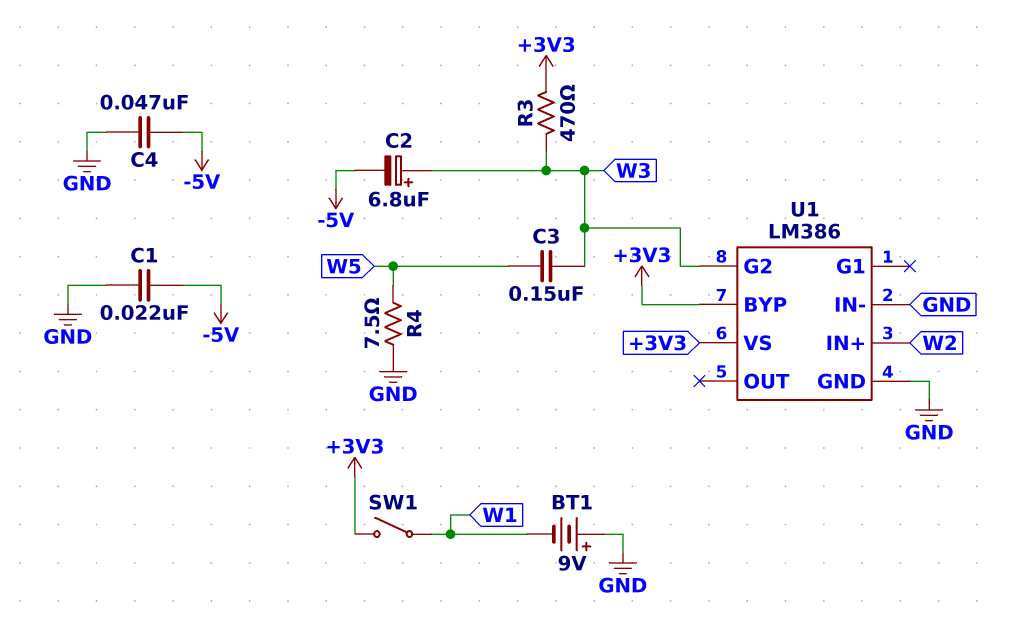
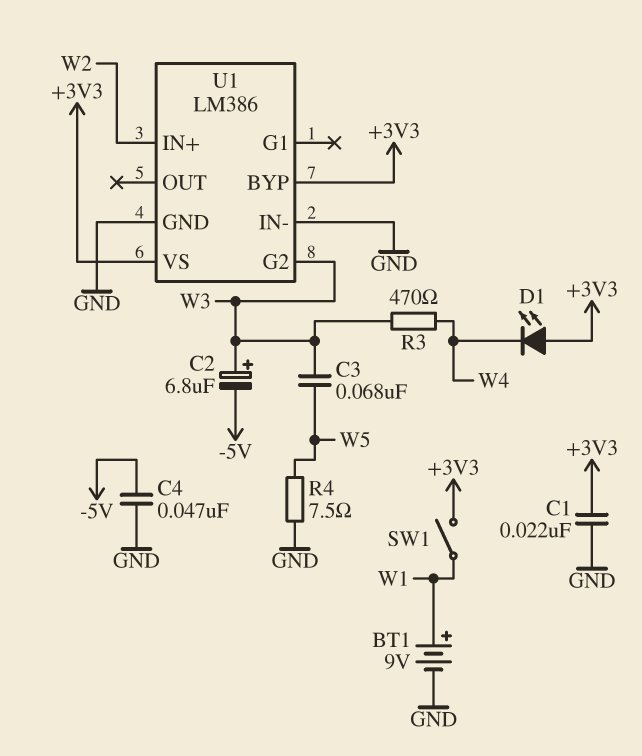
BT1: 9V (plus GND, minus W1) -> 9V (plus W1, minus GND)
C1: 22nF (-5V, GND) -> 22nF (+3V3, GND)
C3: 150nF (W3, W5) -> 68nF (W3, W5)
D1: none -> LED (A +3V3, K W4)
R3: 470 (+3V3, W3) -> 470 (W3, W4)

